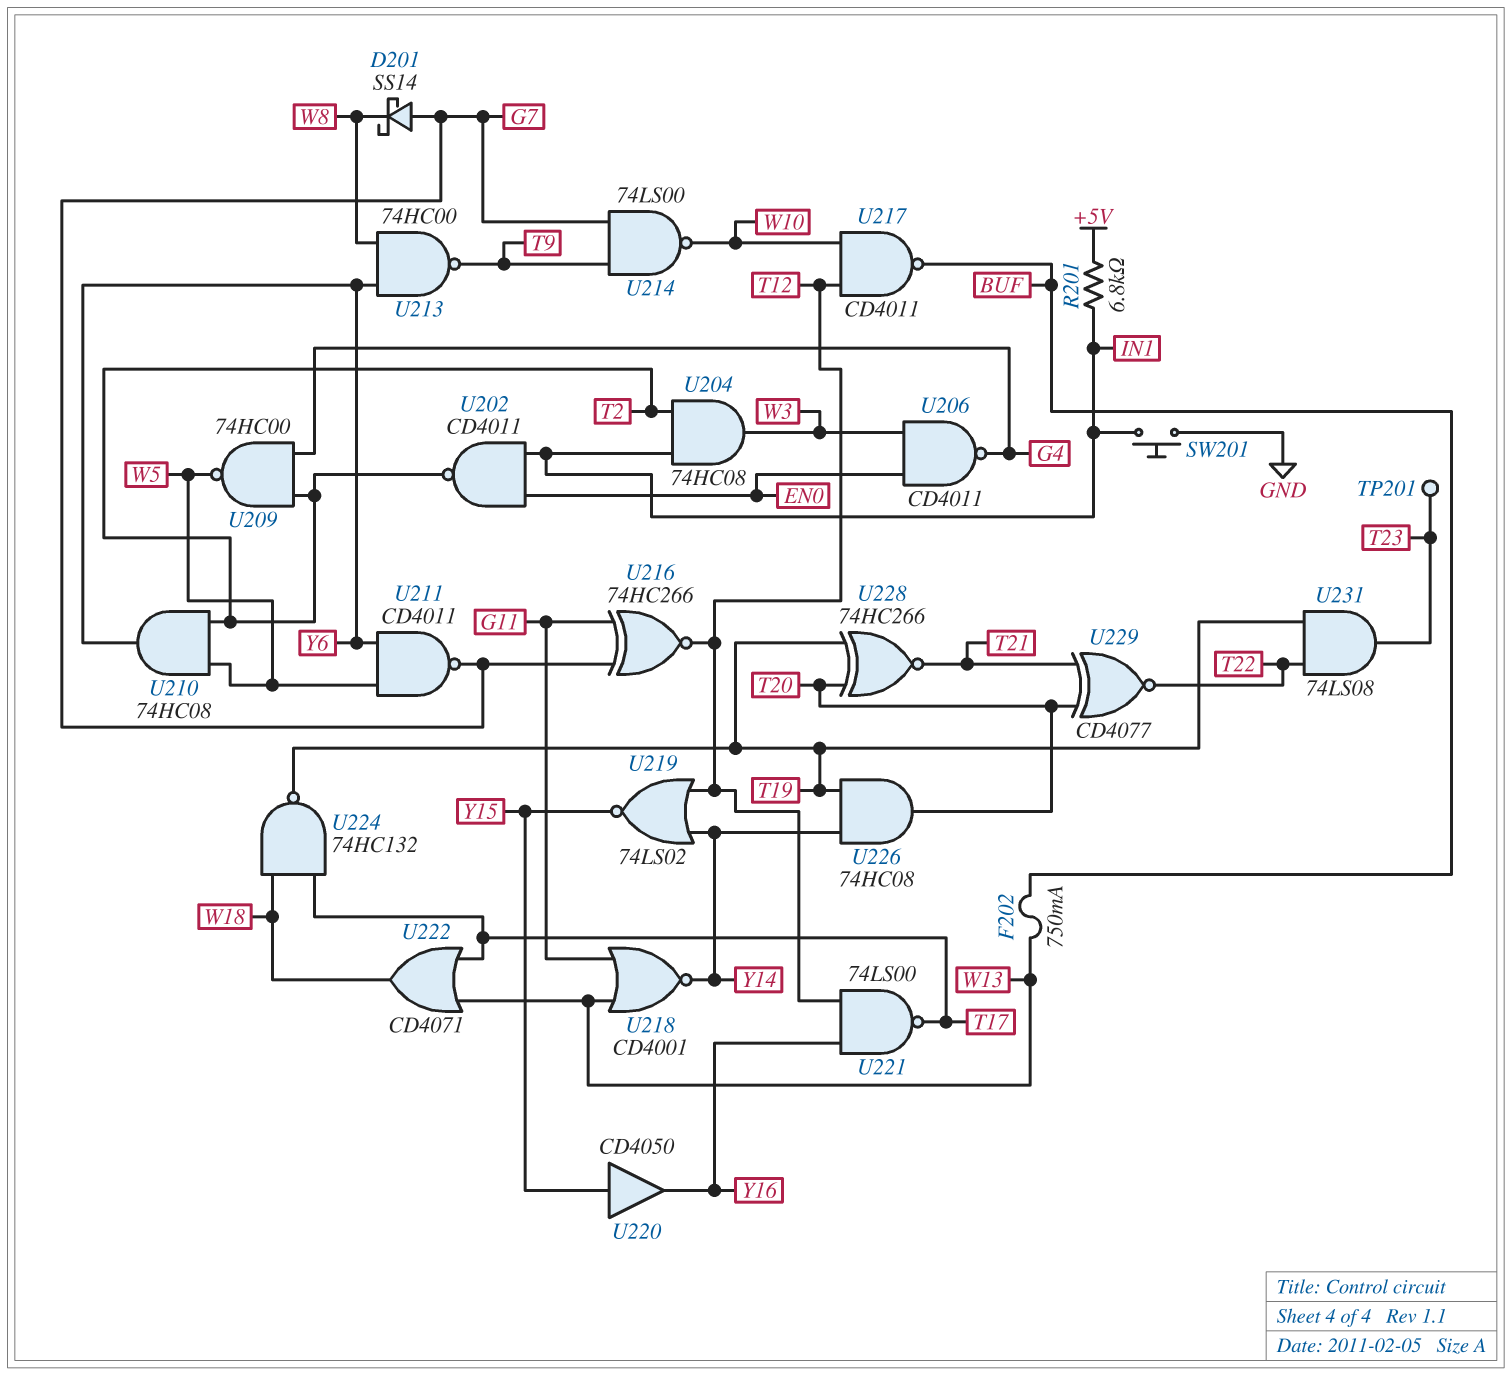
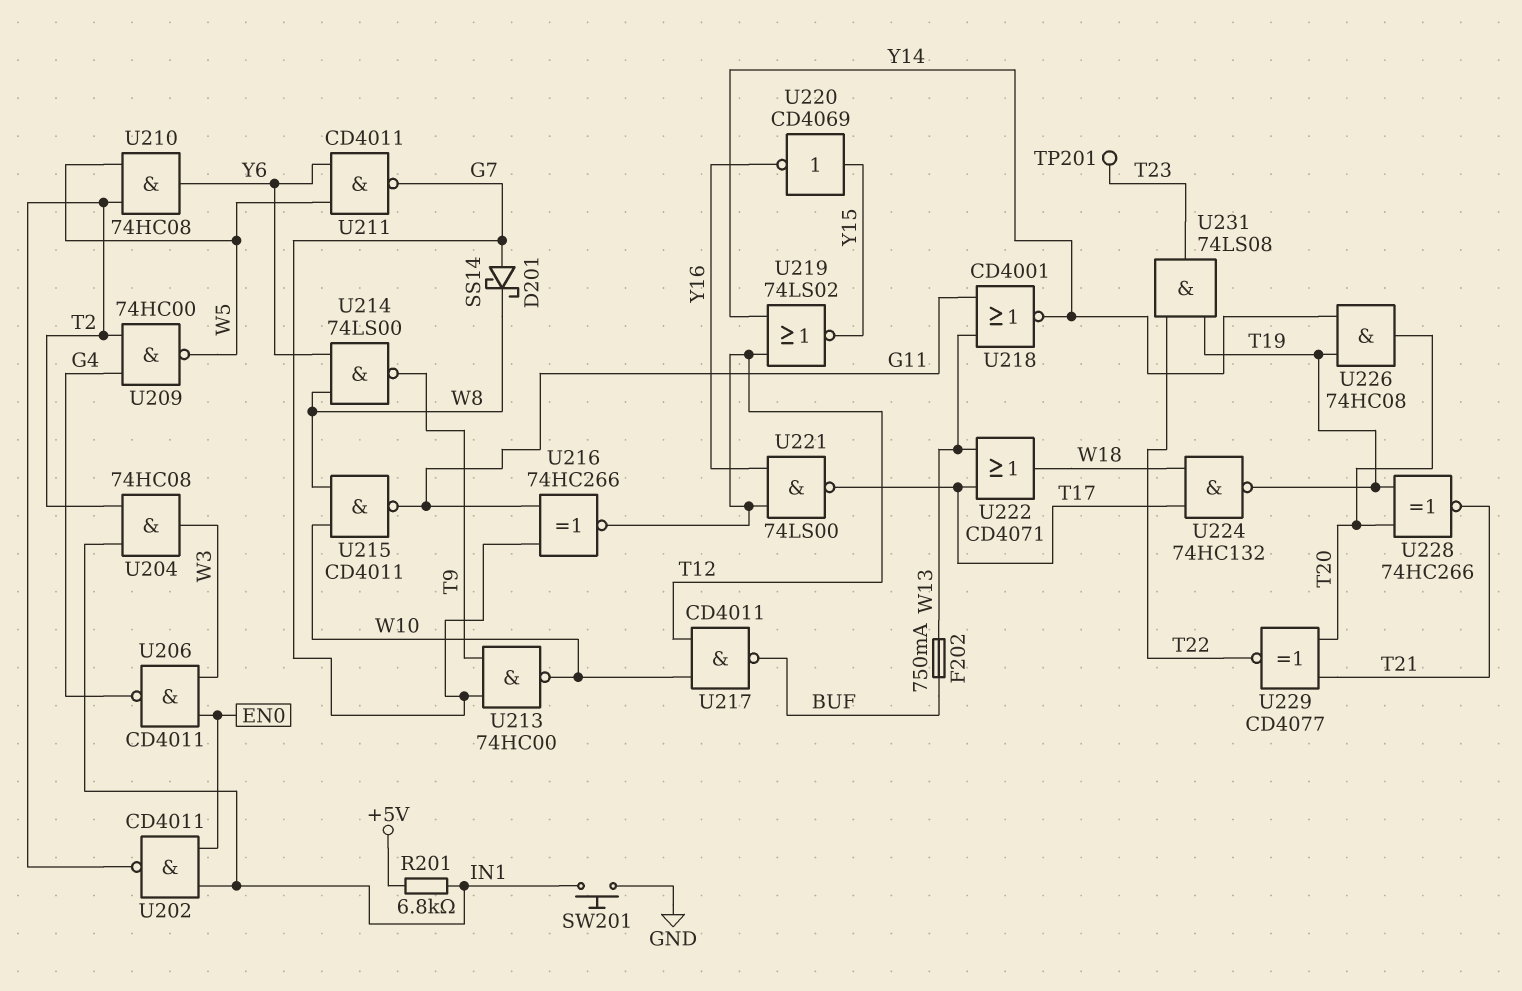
U213: NAND 74HC00 (in W8, in Y6, out T9) -> NAND 74HC00 (in G7, in T9, out W10)
U214: NAND 74LS00 (in G7, in T9, out W10) -> NAND 74LS00 (in W8, in Y6, out T9)
U215: none -> NAND CD4011 (in W8, in W10, out G11)
U220: buffer CD4050 (in Y15, out Y16) -> NOT CD4069 (in Y15, out Y16)

